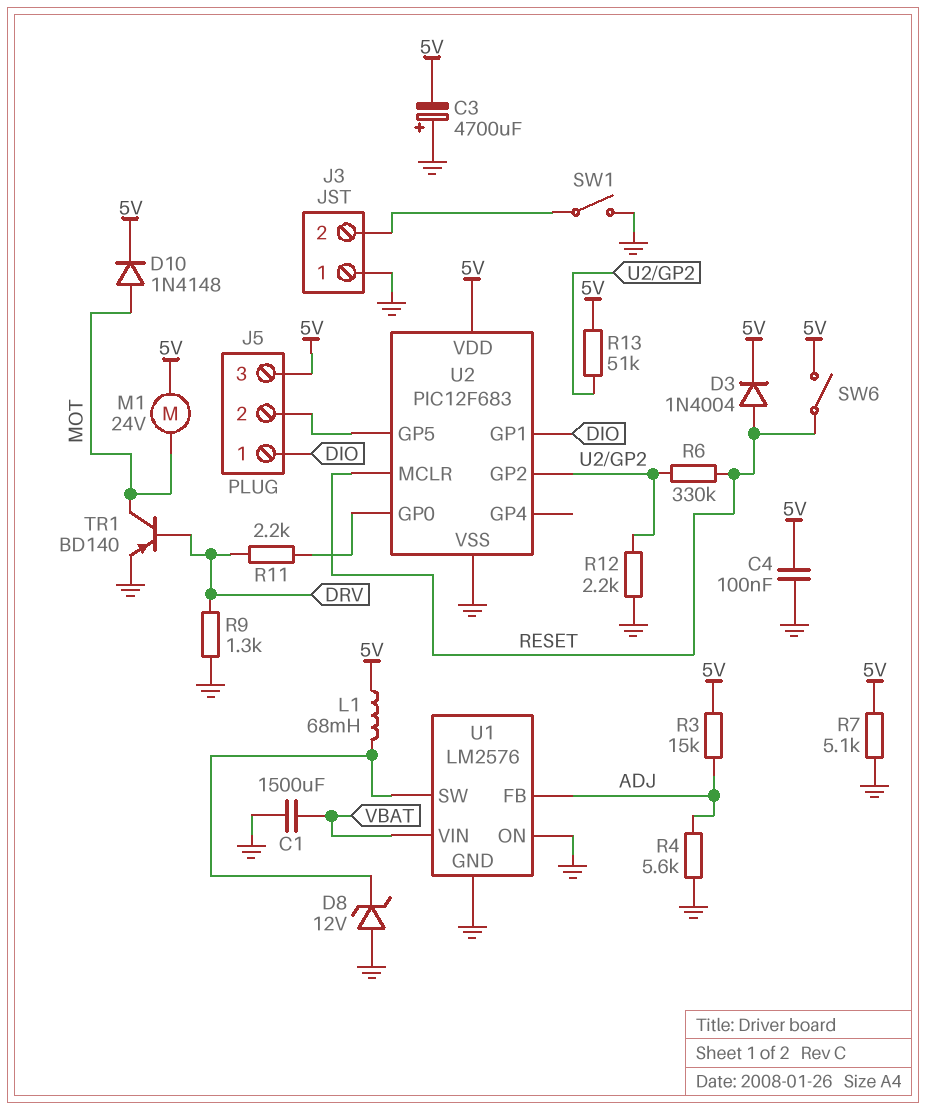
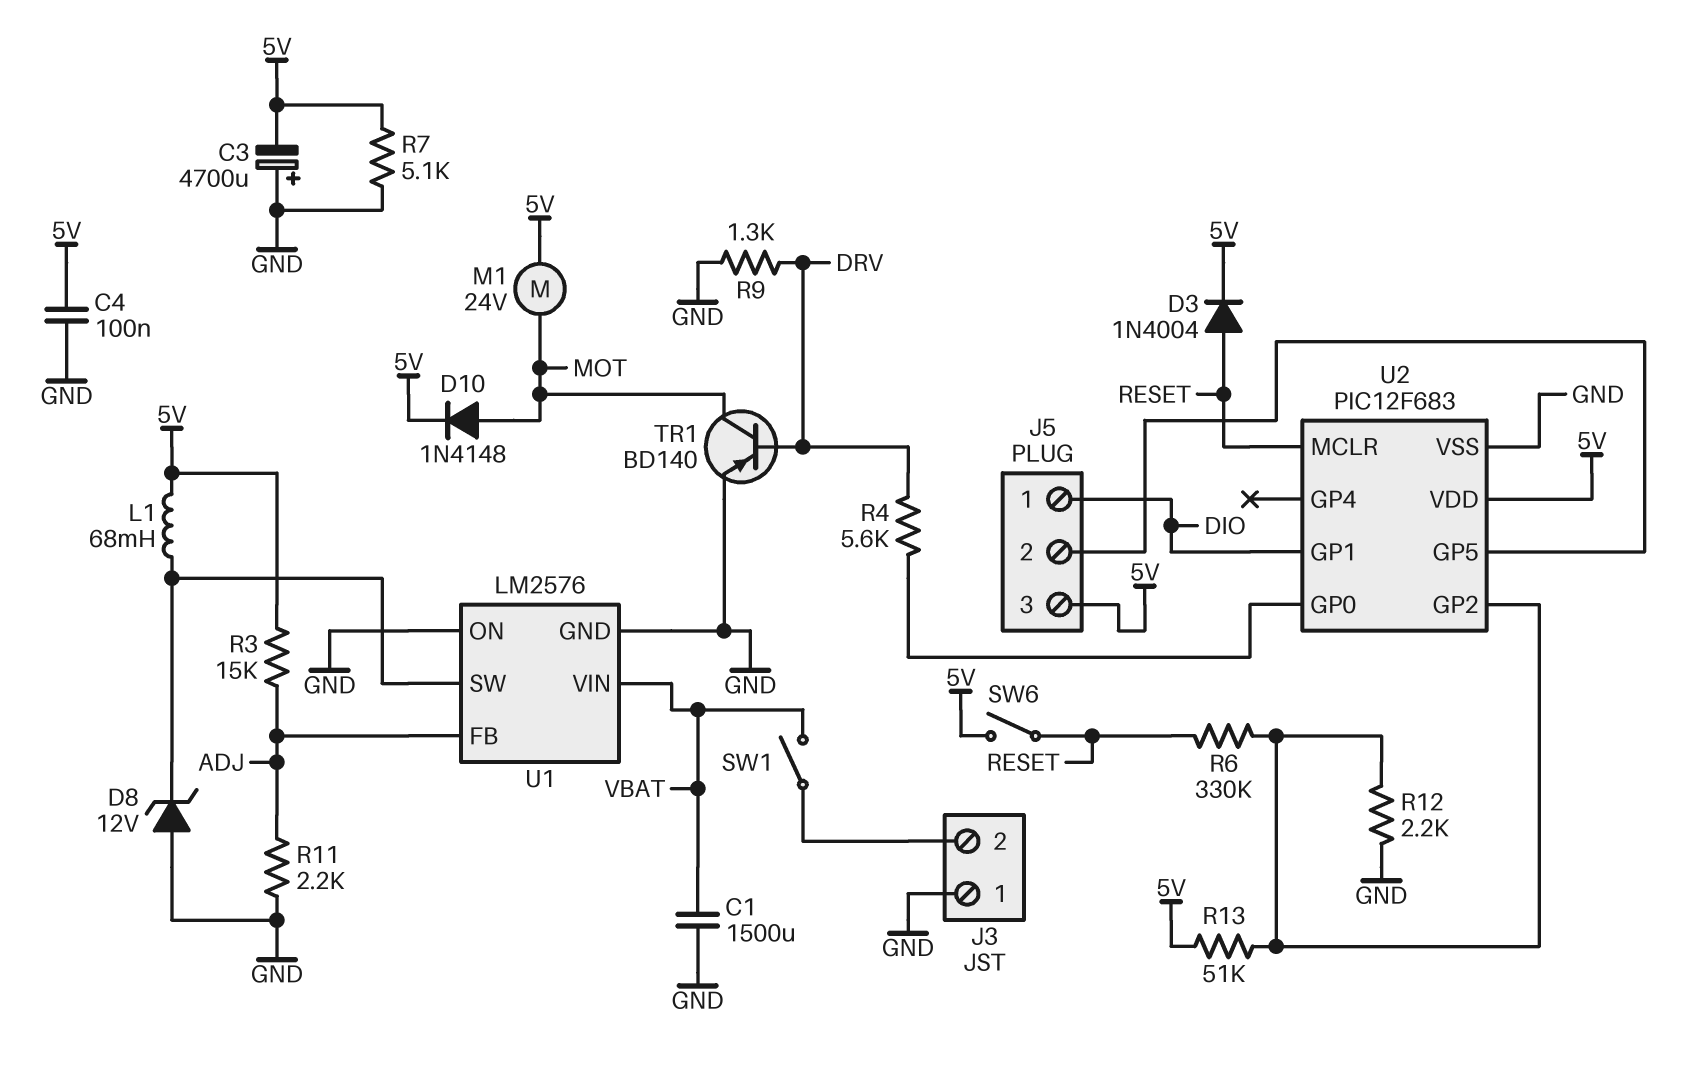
R4: 5.6k (ADJ, GND) -> 5.6k (DRV, U2/GP0)
R11: 2.2k (DRV, U2/GP0) -> 2.2k (ADJ, GND)
SW1: switch (GND, J3/2) -> switch (J3/2, VBAT)

